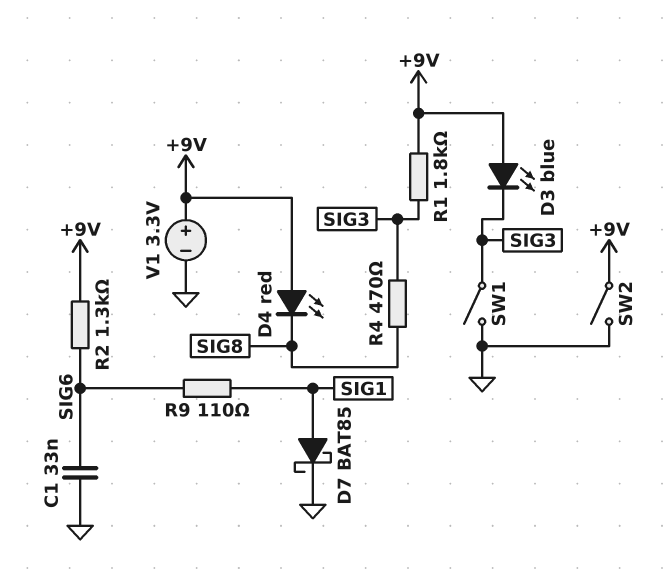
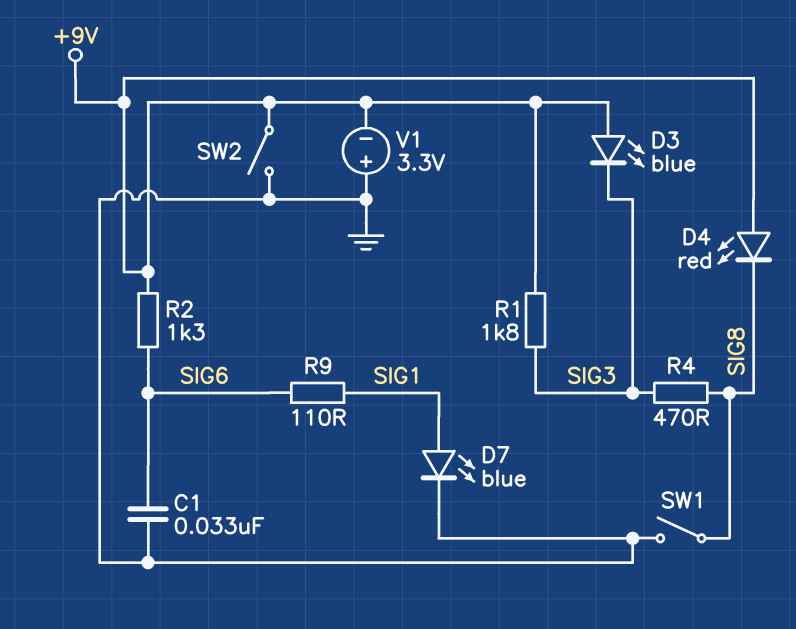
D7: schottky BAT85 (A SIG1, K GND) -> LED blue (A SIG1, K GND)
SW1: switch (GND, SIG3) -> switch (GND, SIG8)
V1: 3.3V (plus +9V, minus GND) -> 3.3V (plus GND, minus +9V)

